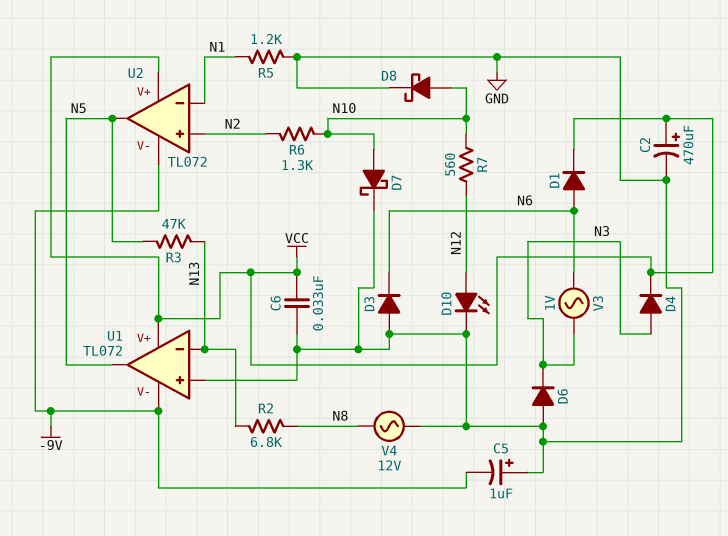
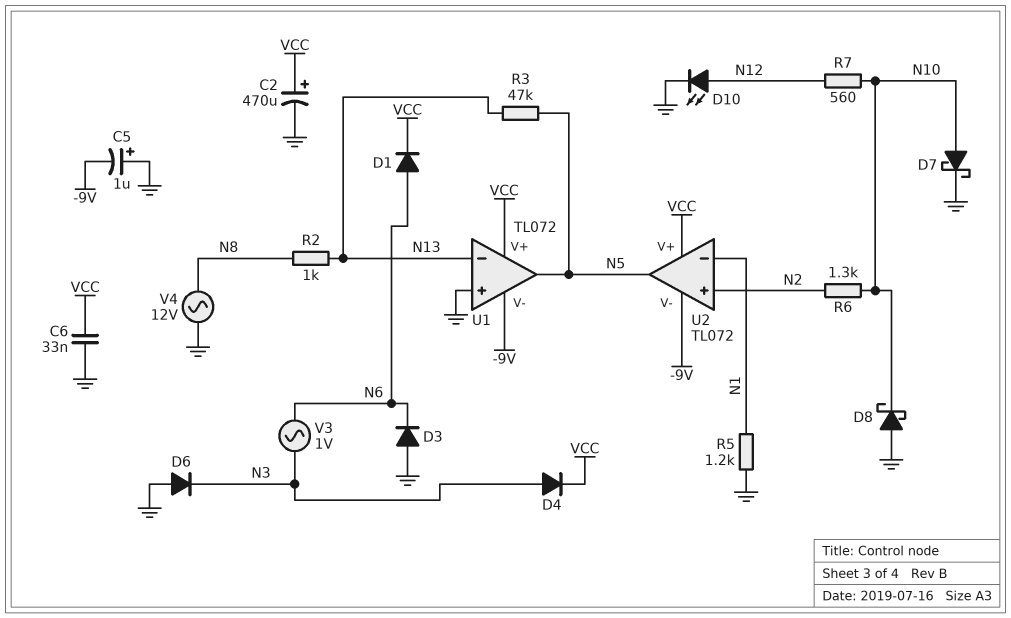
D8: schottky (A N10, K GND) -> schottky (A GND, K N10)
R2: 6.8k (N8, N13) -> 1k (N8, N13)

